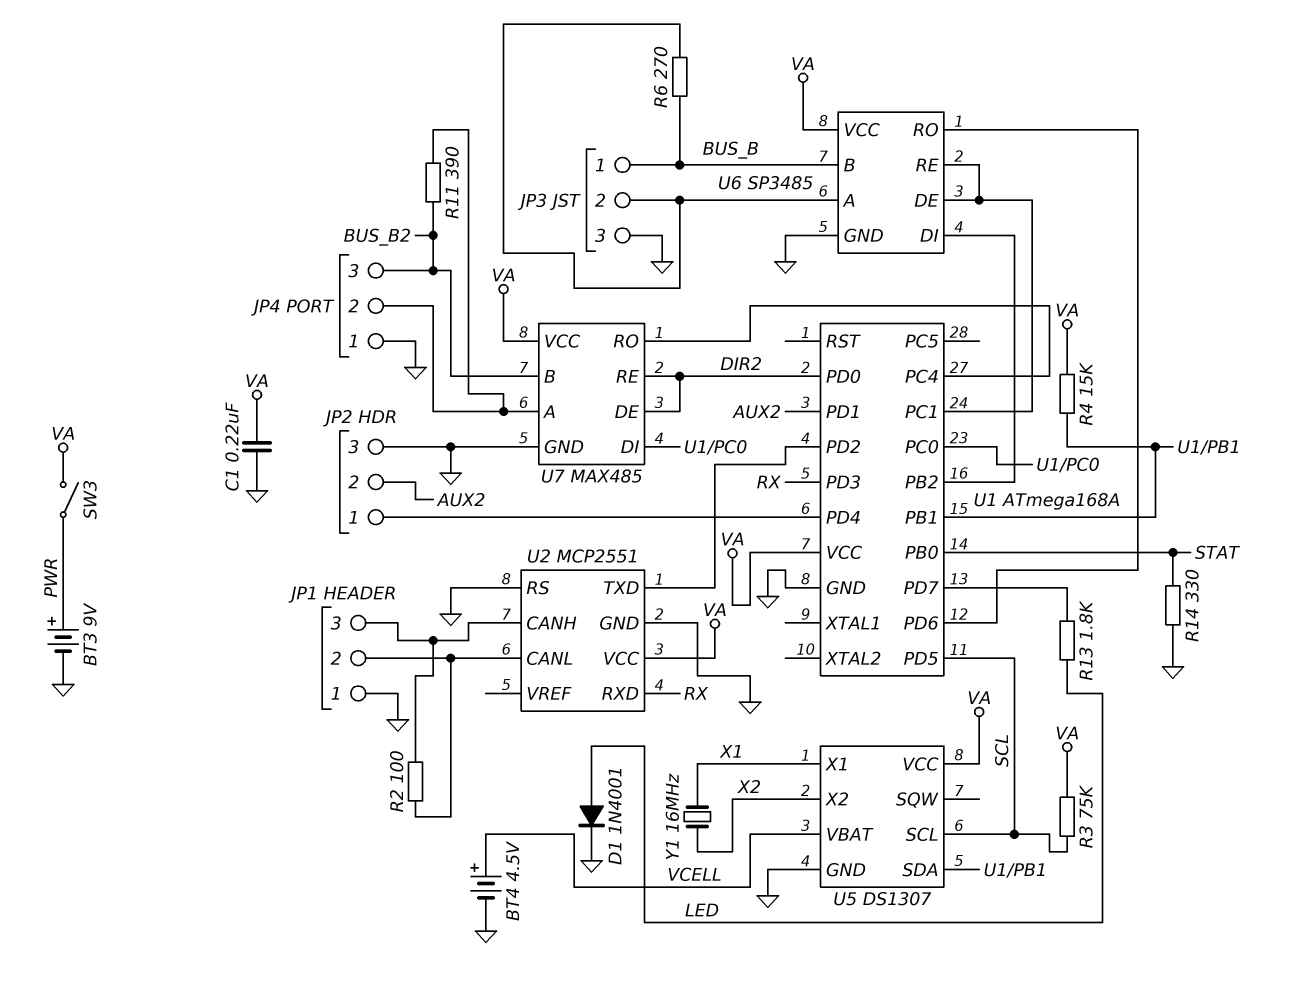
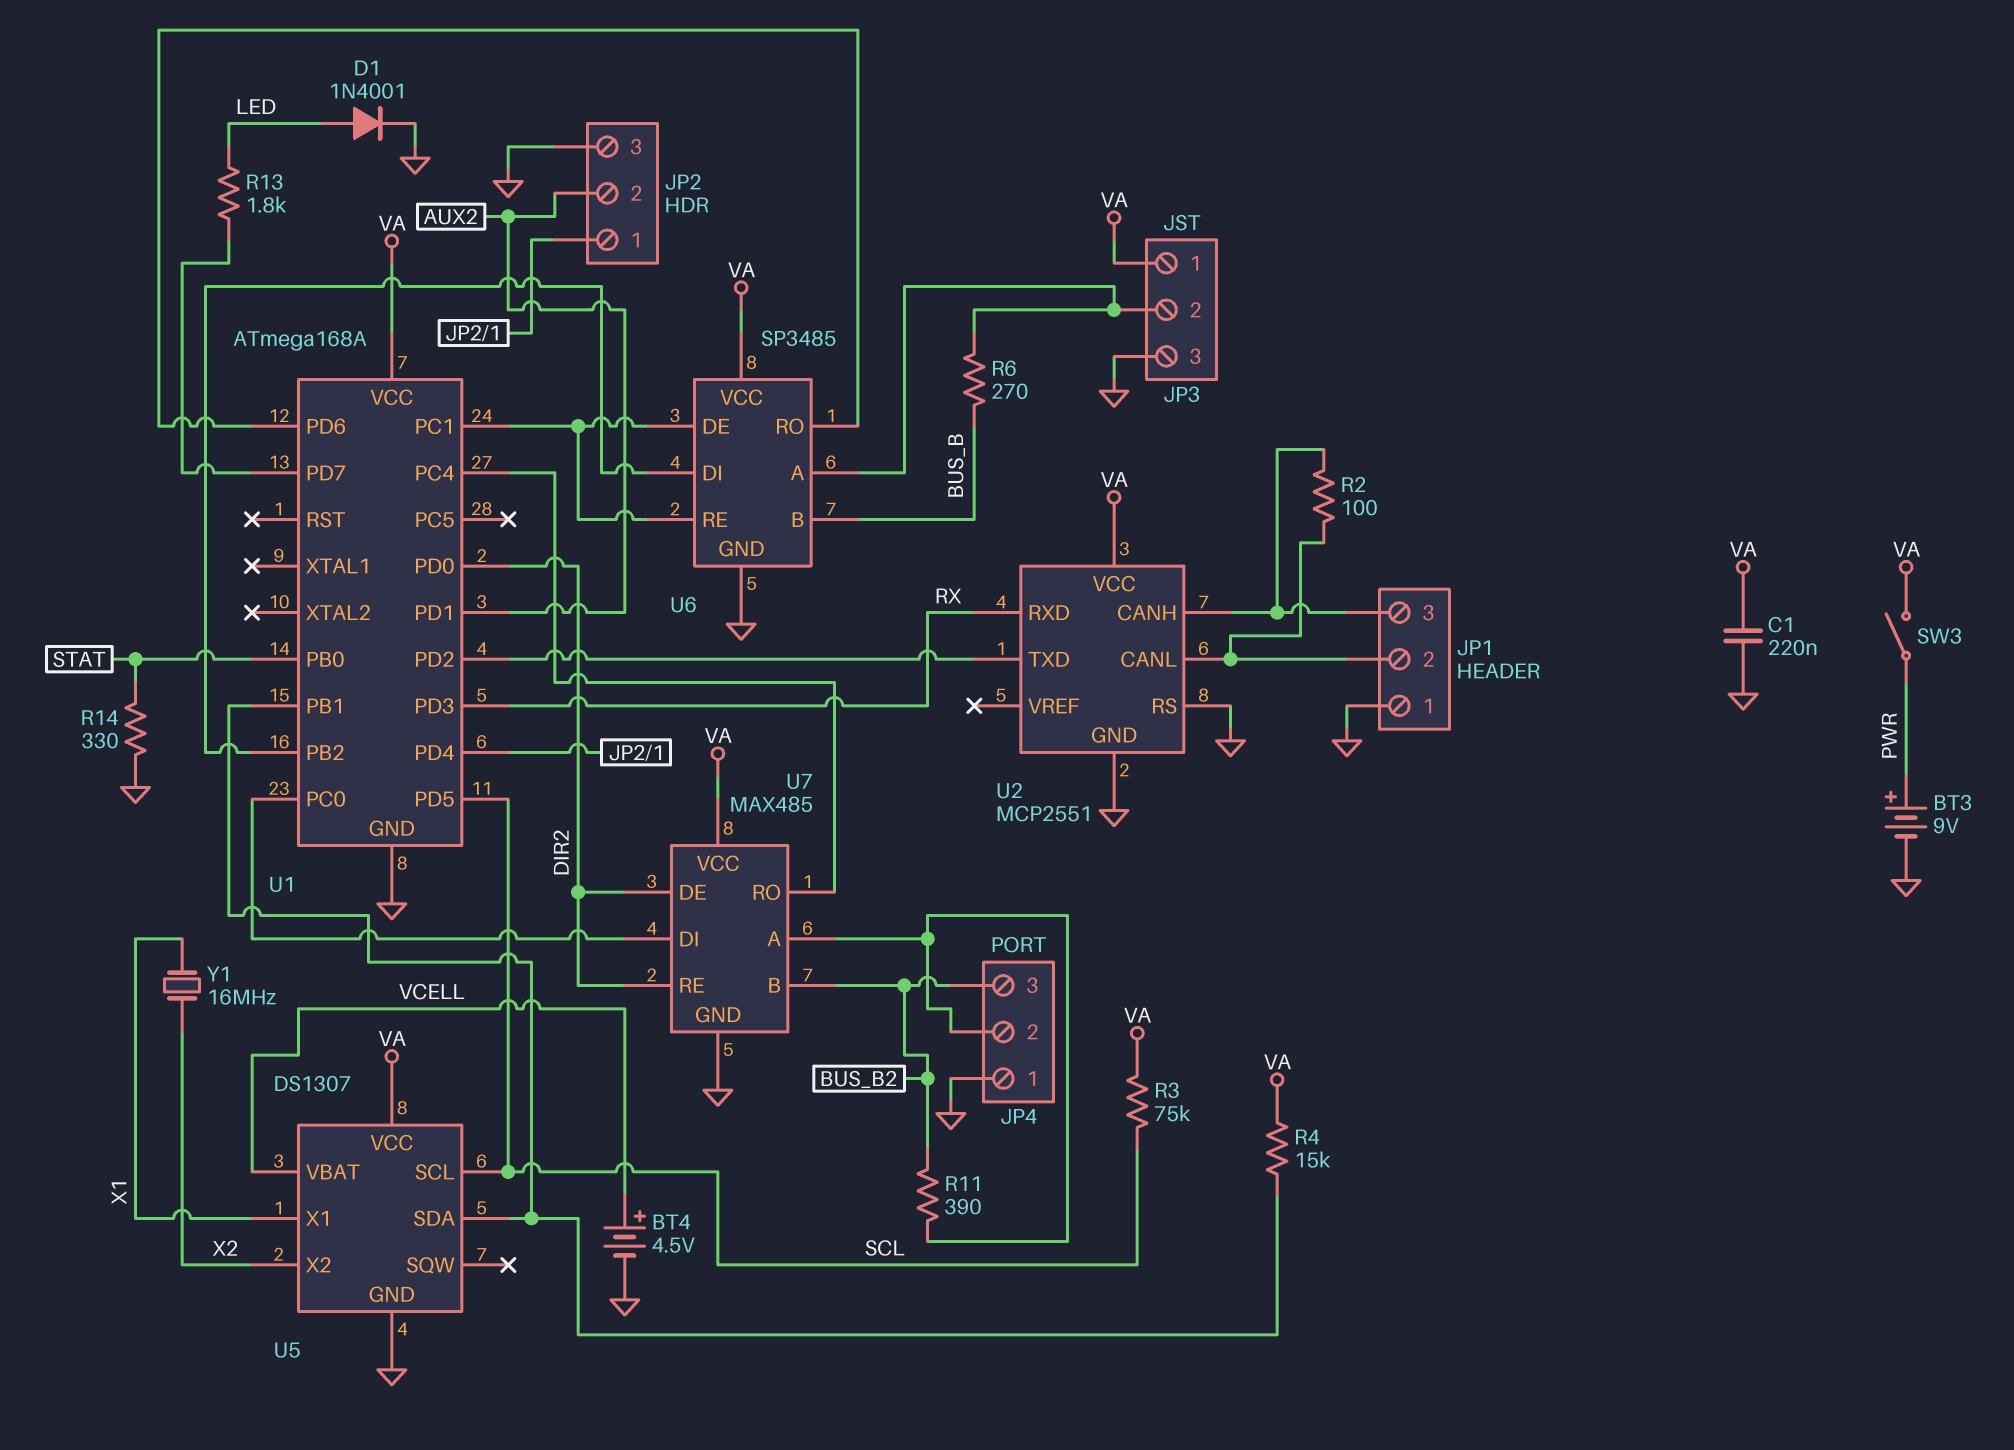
JP3 pin 1: BUS_B -> VA

